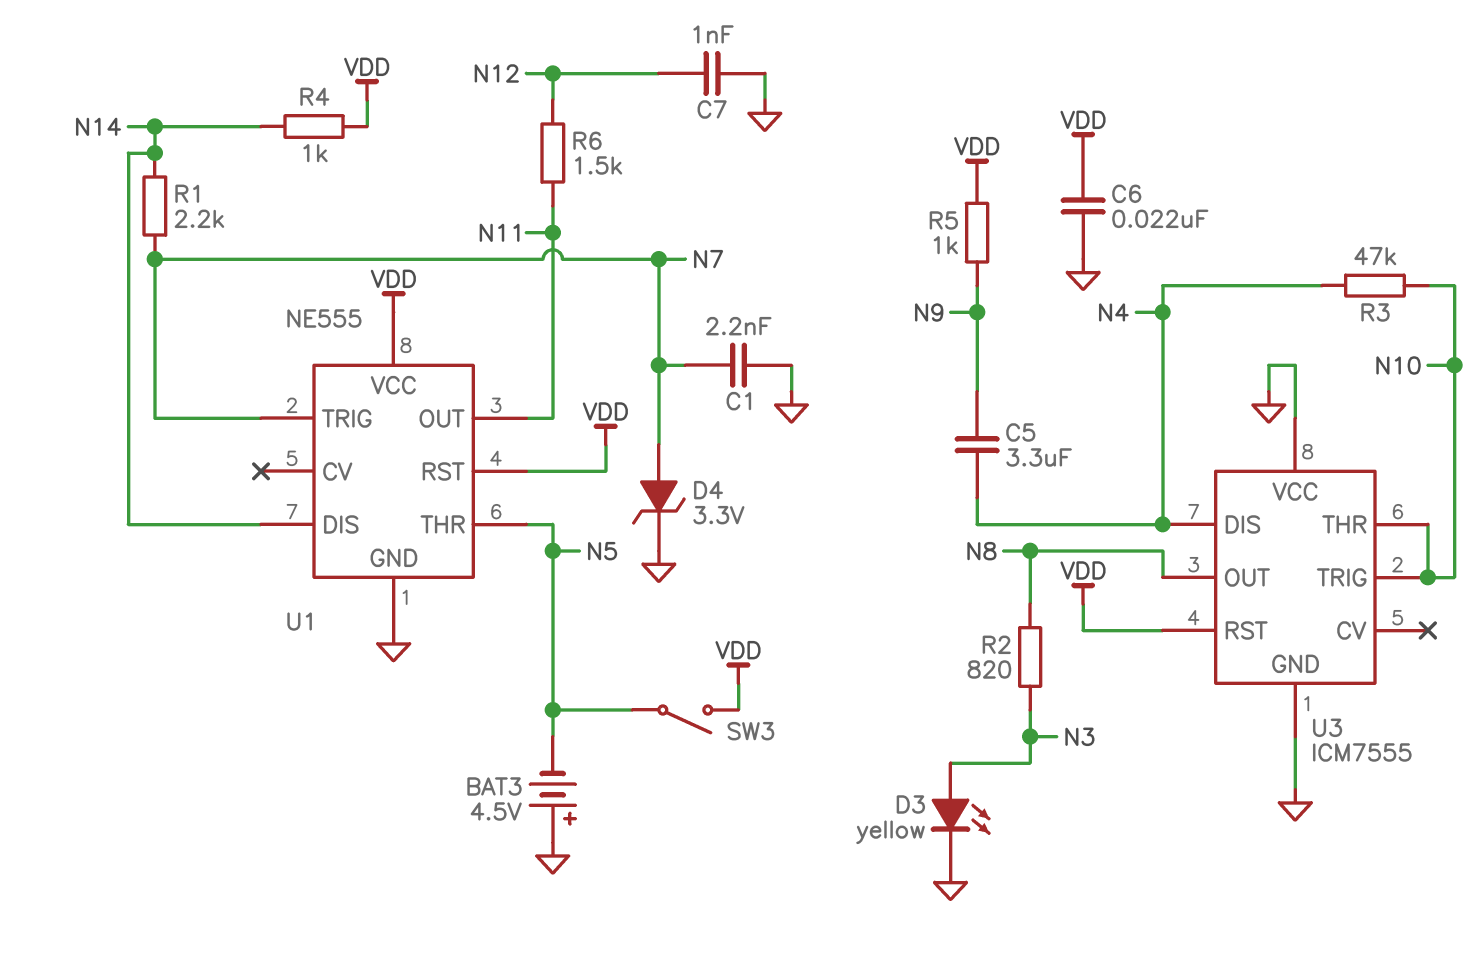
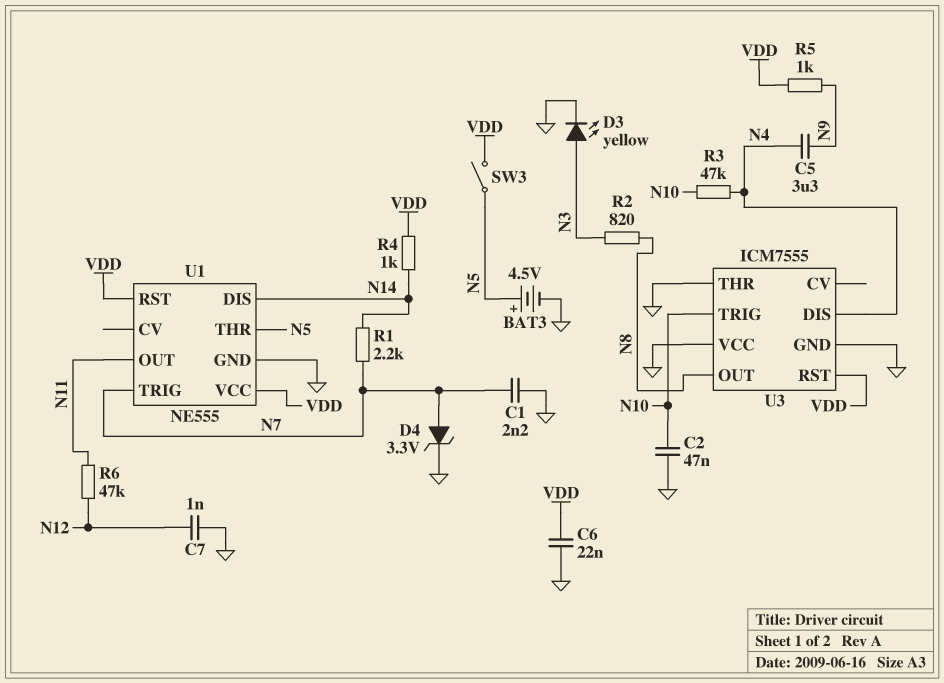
BAT3: 4.5V (plus GND, minus N5) -> 4.5V (plus N5, minus GND)
C2: none -> 47nF (GND, N10)
R6: 1.5k (N11, N12) -> 47k (N11, N12)
U3 pin THR: N10 -> GND

